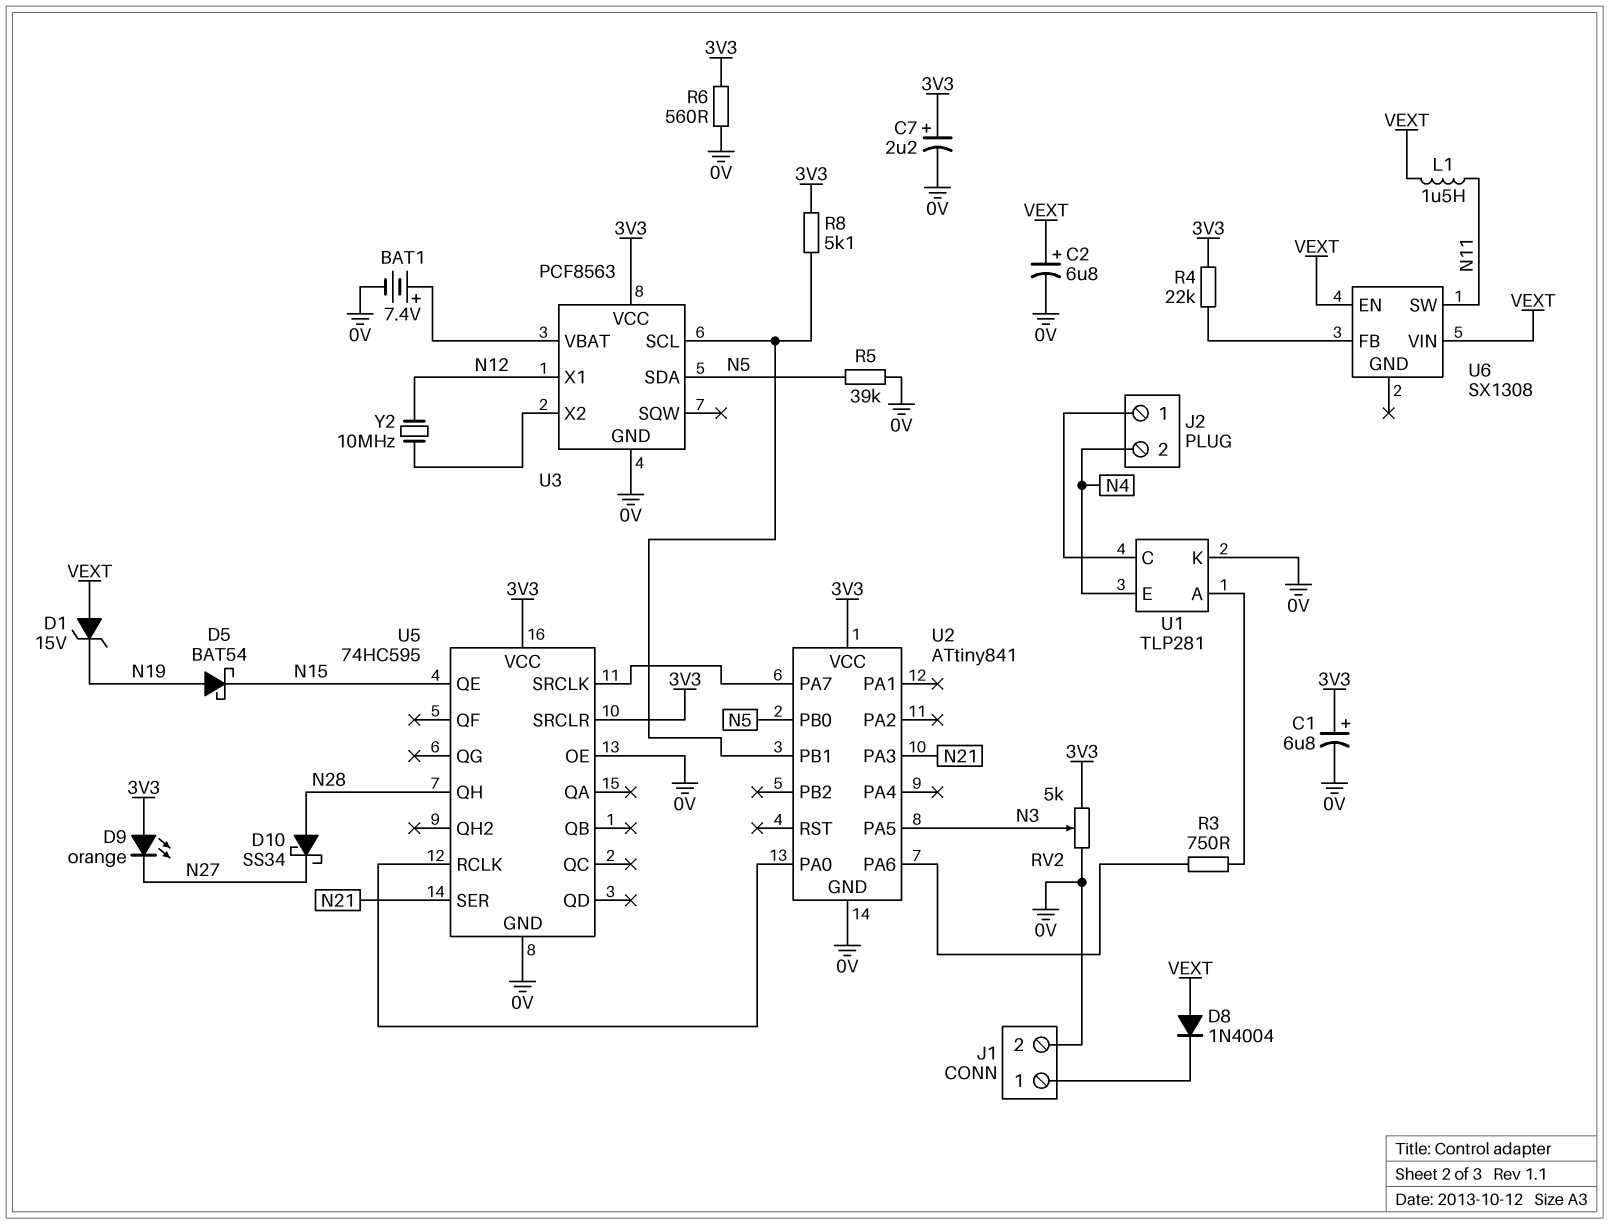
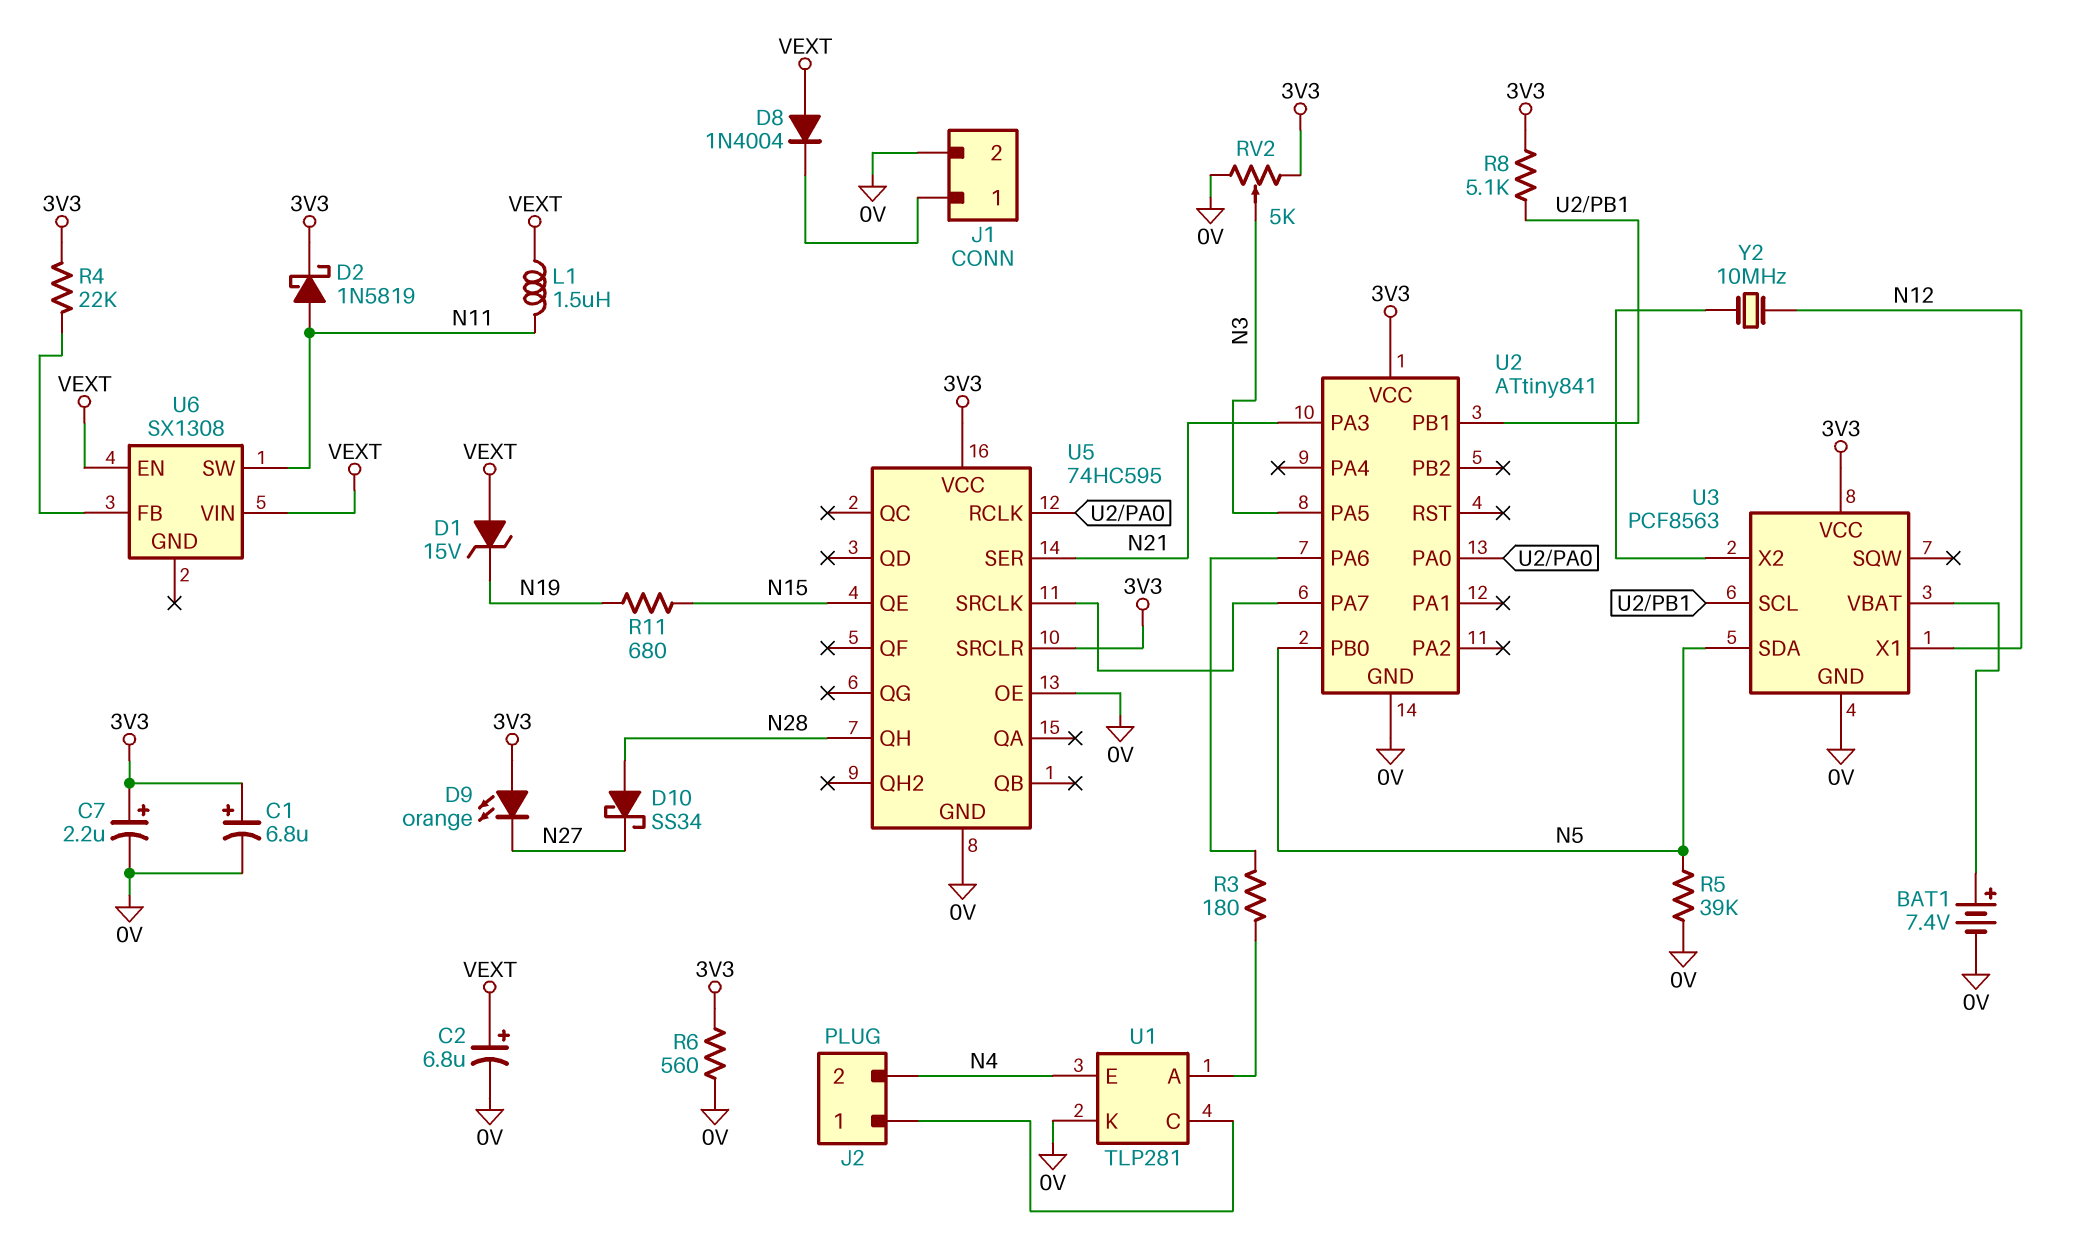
D2: none -> schottky 1N5819 (A N11, K 3V3)
D5: schottky BAT54 (A N19, K N15) -> none
R3: 750 (U1/A, U2/PA6) -> 180 (U1/A, U2/PA6)
R11: none -> 680 (N15, N19)

